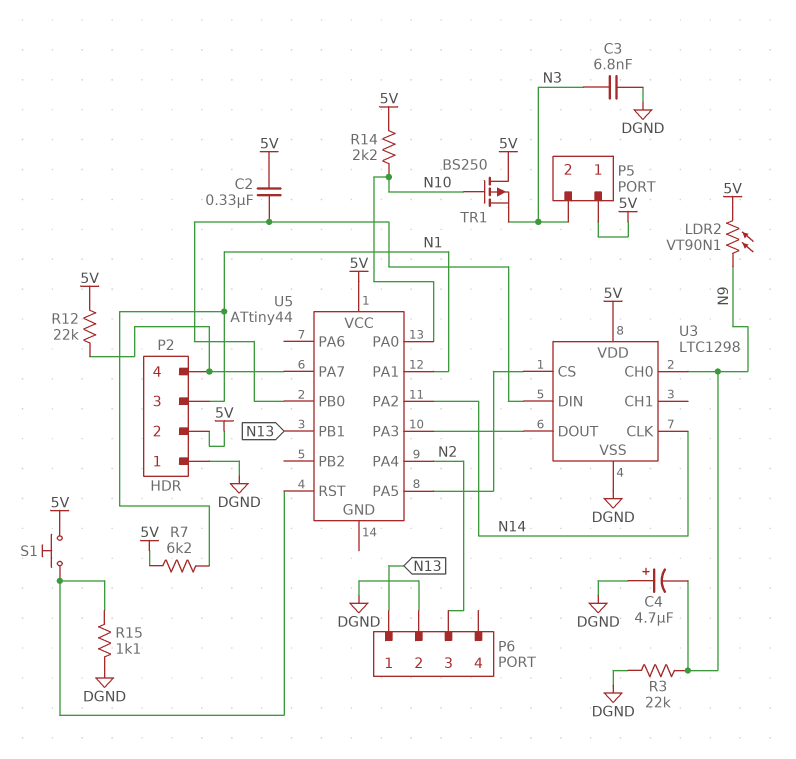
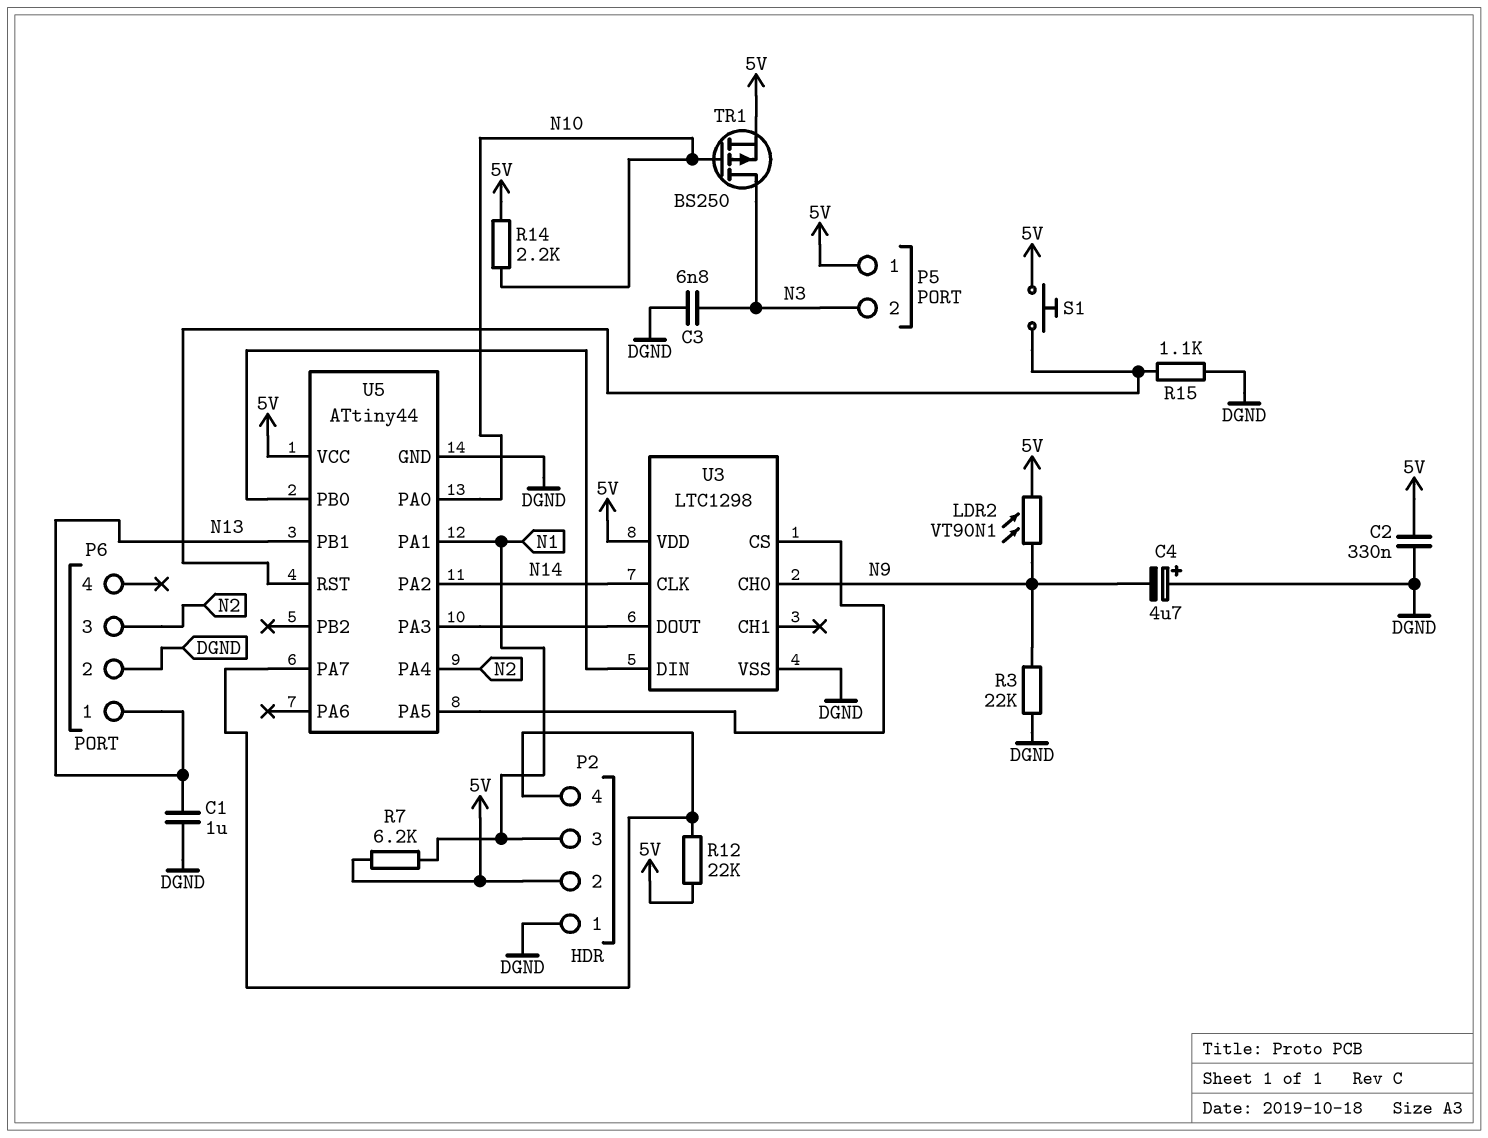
C1: none -> 1uF (DGND, N13)
C2: 330nF (5V, U3/DIN) -> 330nF (5V, DGND)
TR1: PMOS BS250 (G N10, D 5V, S N3) -> PMOS BS250 (G N10, D N3, S 5V)
U5 pin GND: none -> DGND

